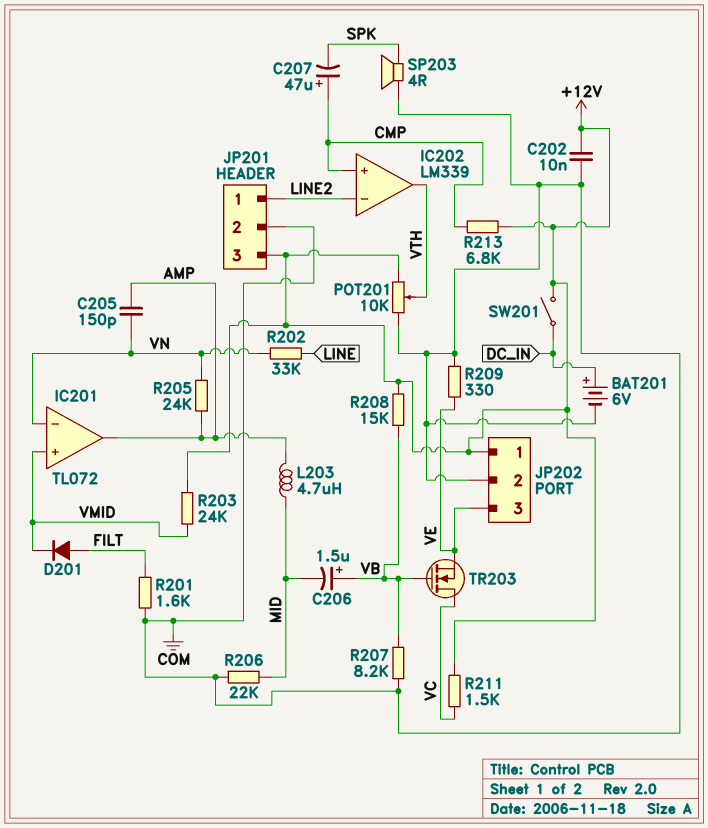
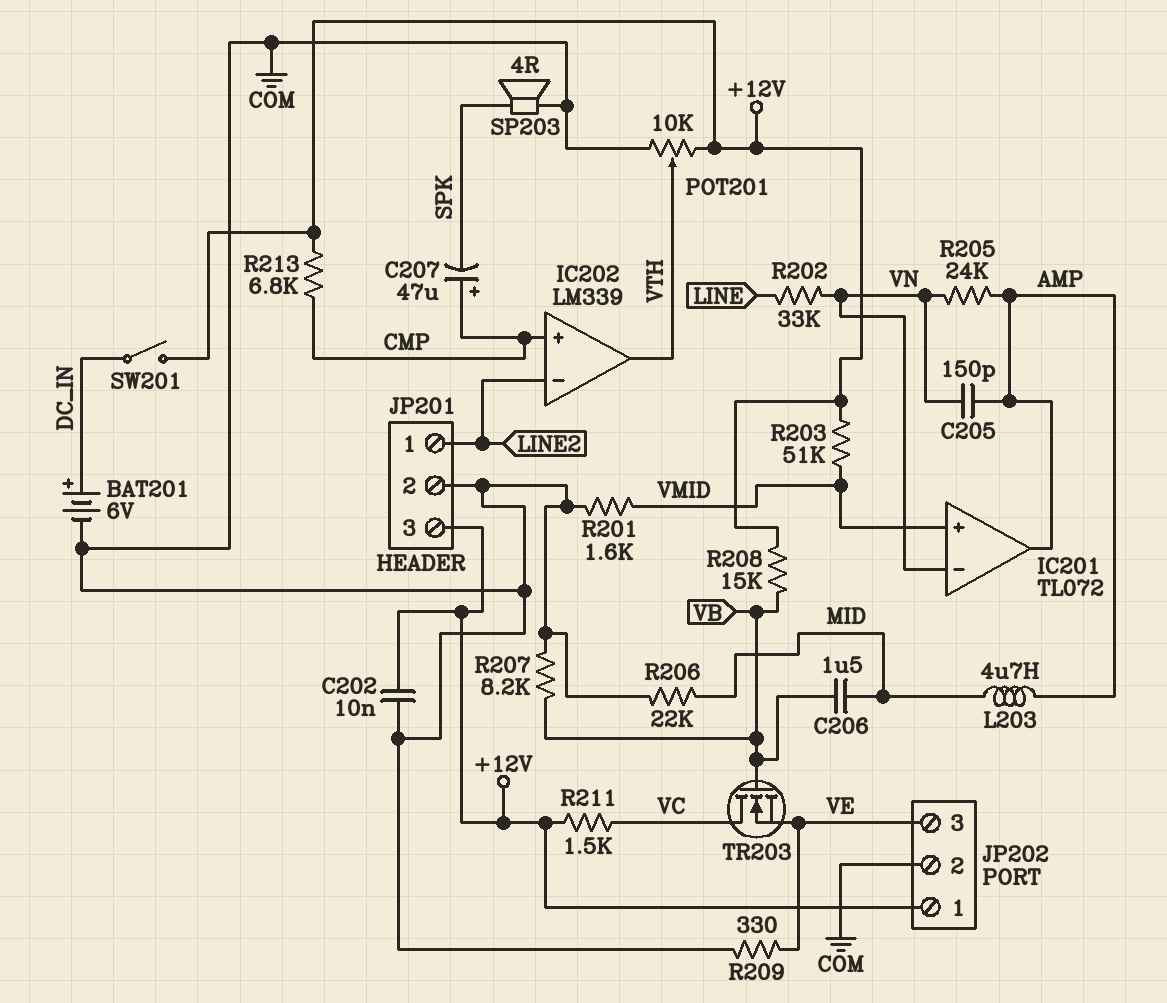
C206: 1.5uF (plus VB, minus MID) -> 1.5uF (MID, VB)
D201: diode (A FILT, K VMID) -> none
R201: 1.6k (COM, FILT) -> 1.6k (COM, VMID)
R203: 24k (+12V, VMID) -> 51k (+12V, VMID)

